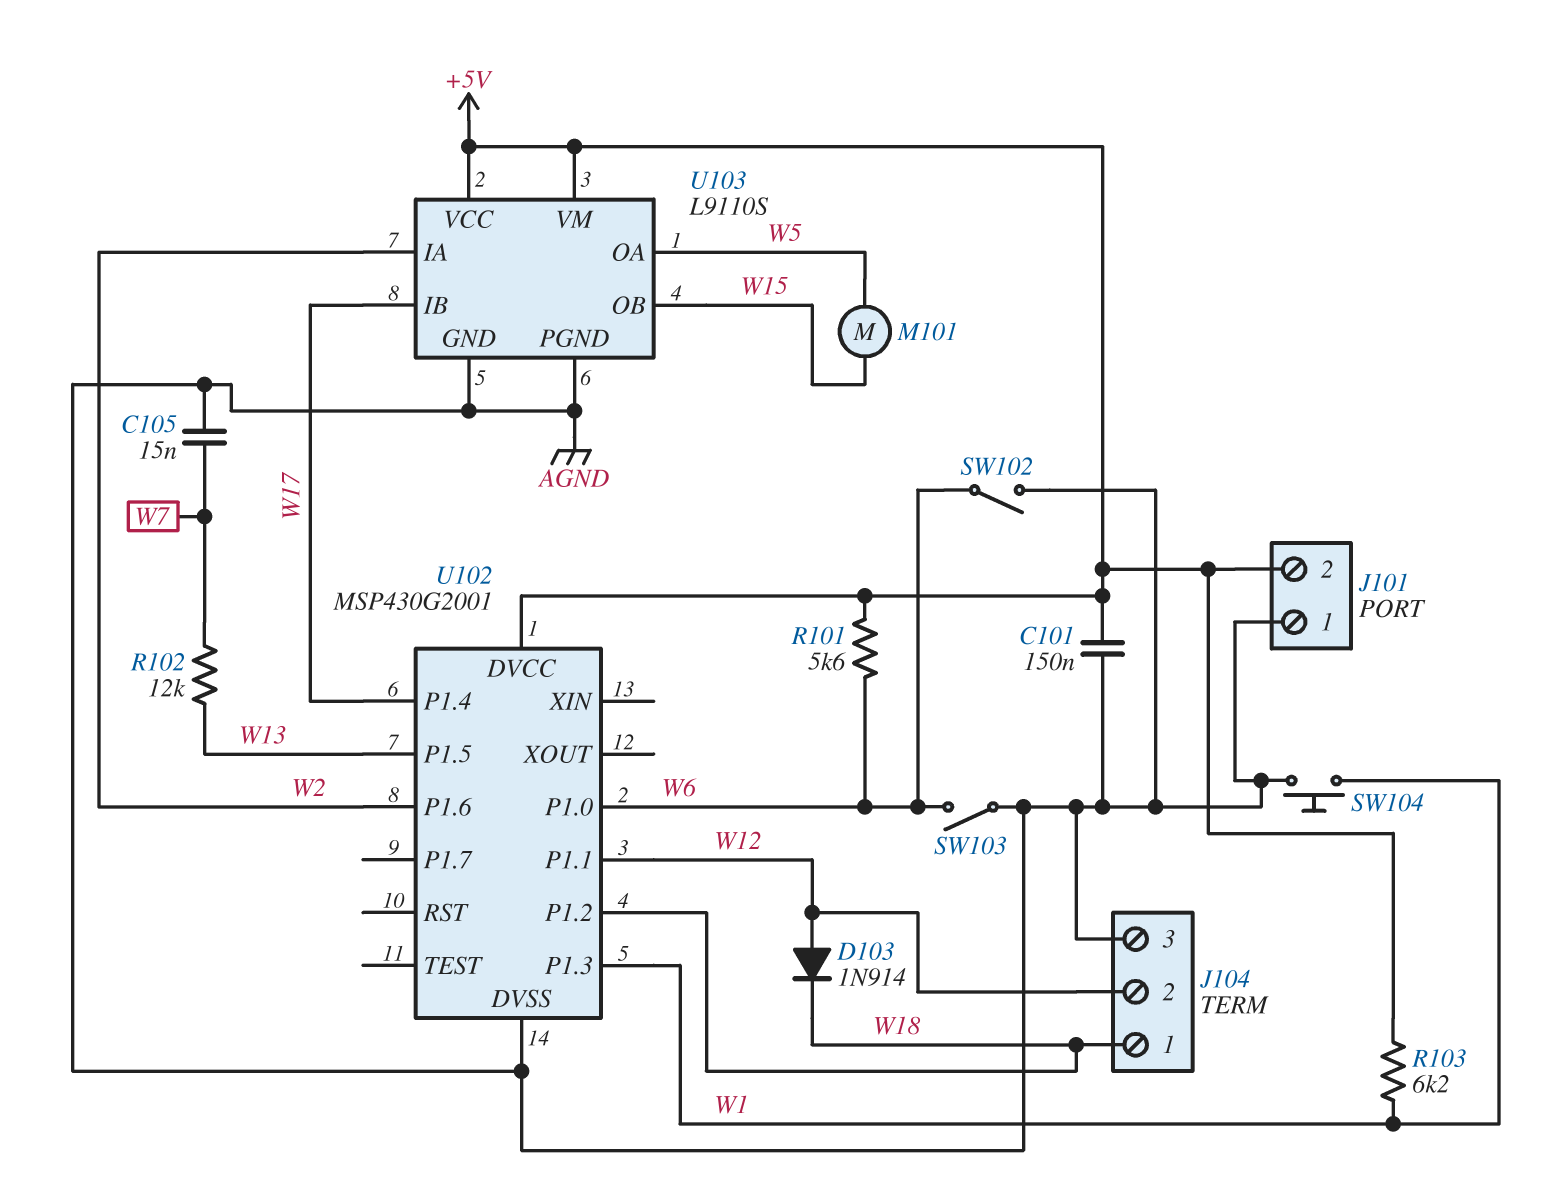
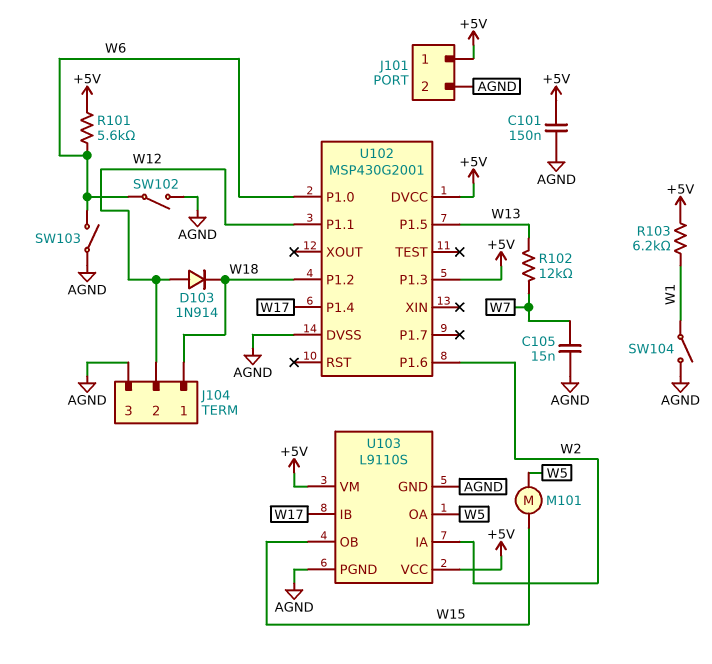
J101 pin 1: AGND -> +5V
J101 pin 2: +5V -> AGND
SW104: button (AGND, W1) -> switch (AGND, W1)
U102 pin P1.3: W1 -> +5V

